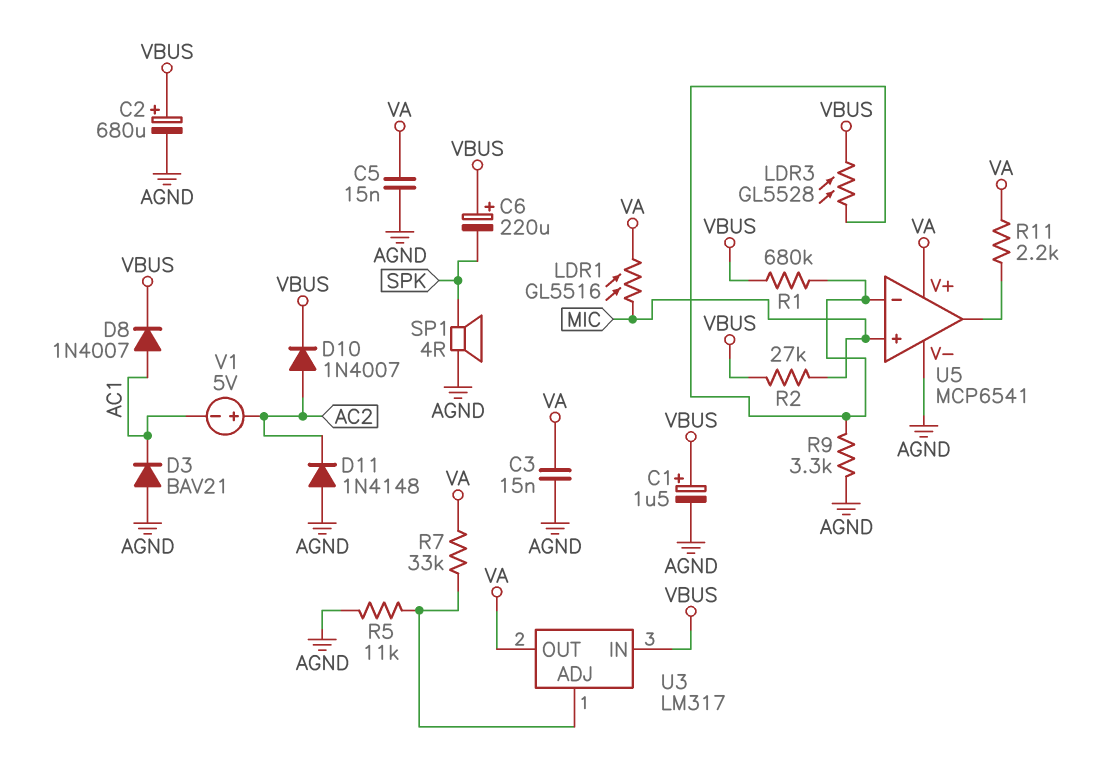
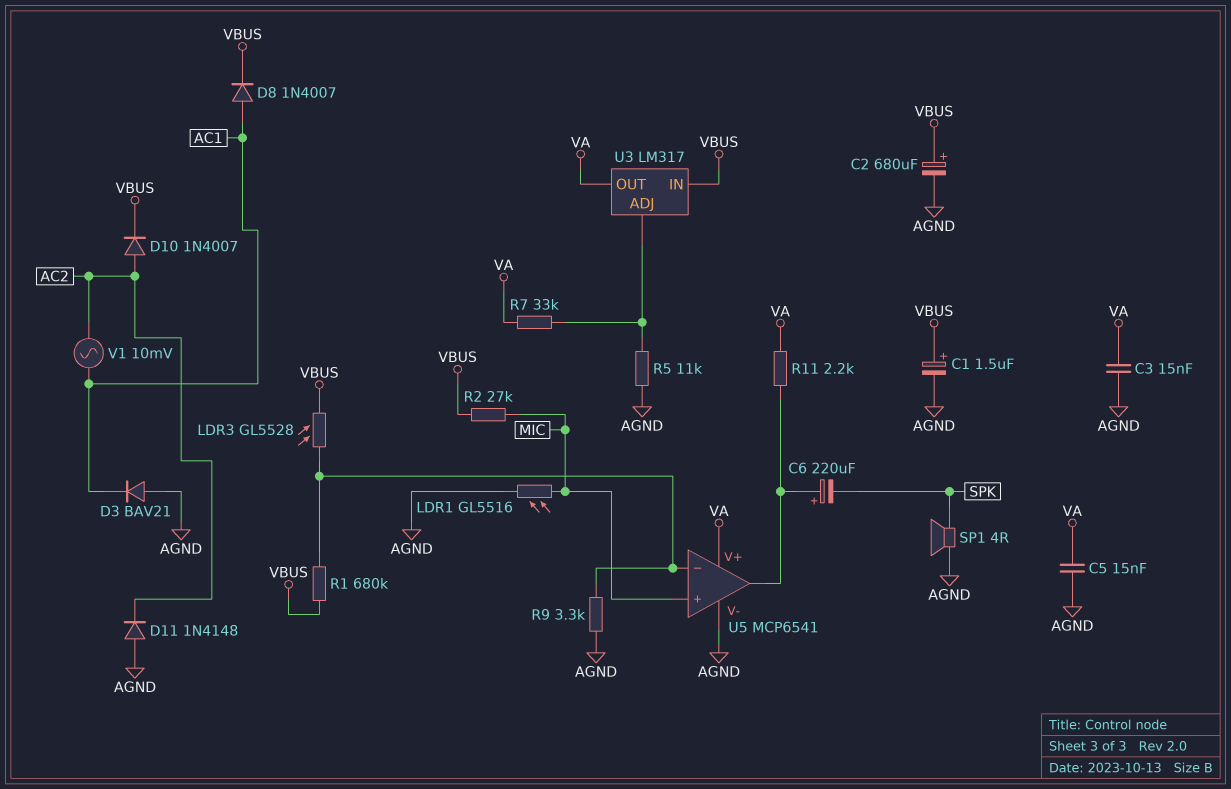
C6: 220uF (plus VBUS, minus SPK) -> 220uF (plus U5/out, minus SPK)
LDR1: GL5516 (MIC, VA) -> GL5516 (AGND, MIC)
V1: 5V (plus AC2, minus AC1) -> AC 10mV (AC1, AC2)

